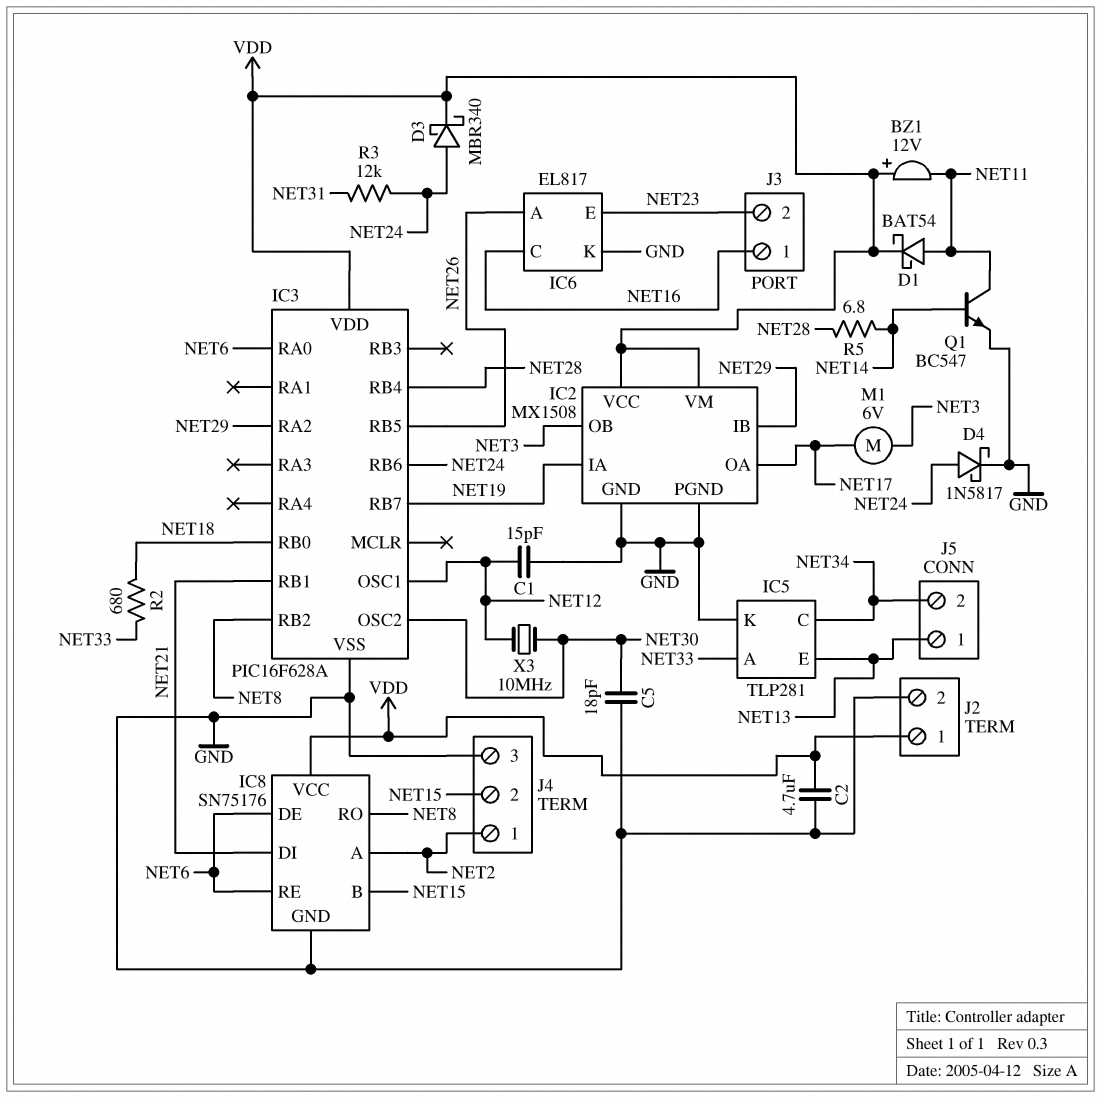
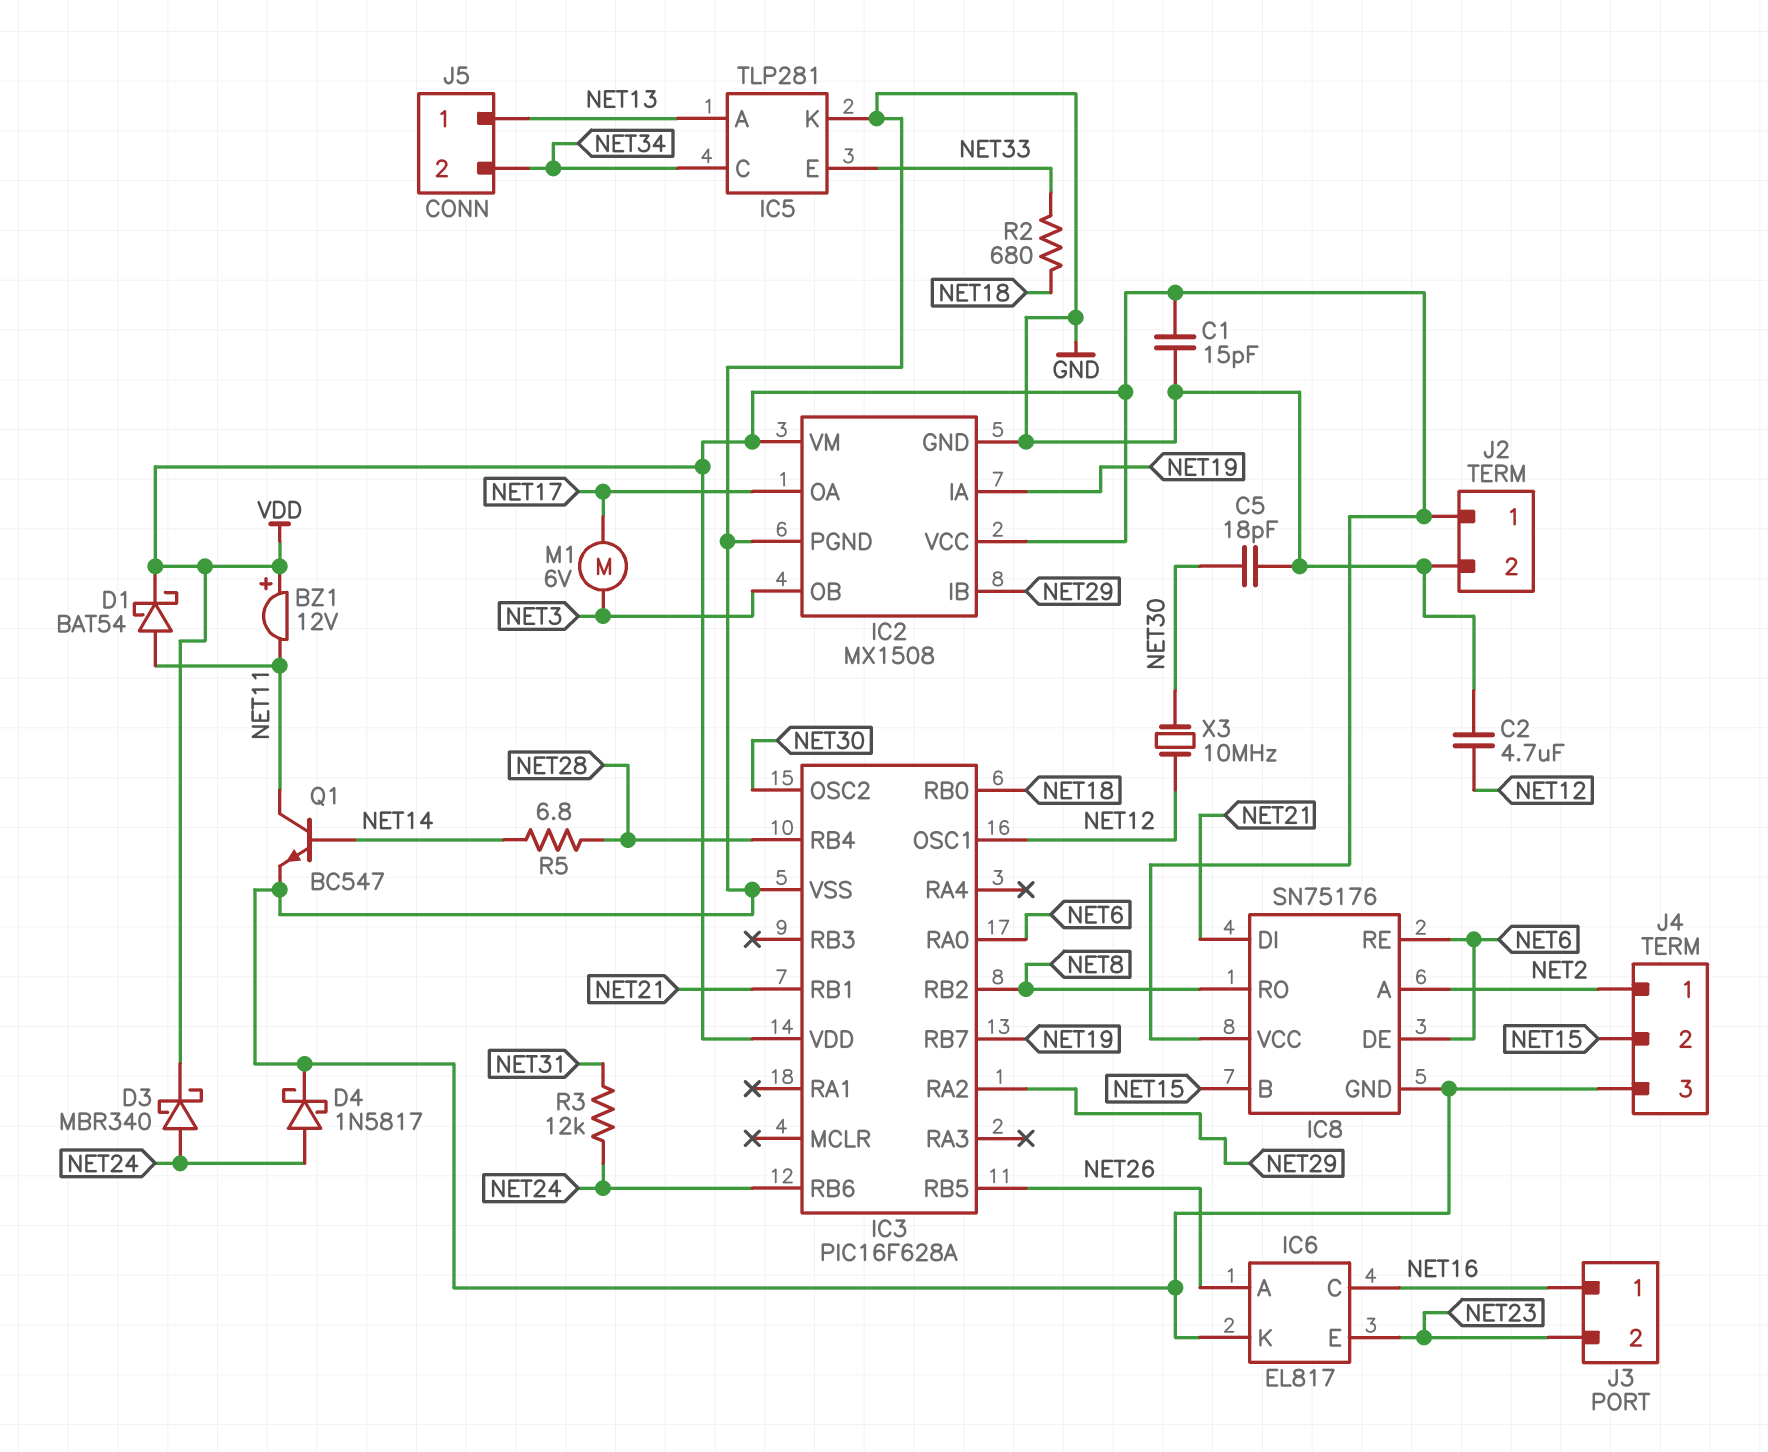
C1: 15pF (GND, NET12) -> 15pF (GND, VDD)
C2: 4.7uF (GND, VDD) -> 4.7uF (GND, NET12)
IC5 pin A: NET33 -> NET13
IC5 pin E: NET13 -> NET33

